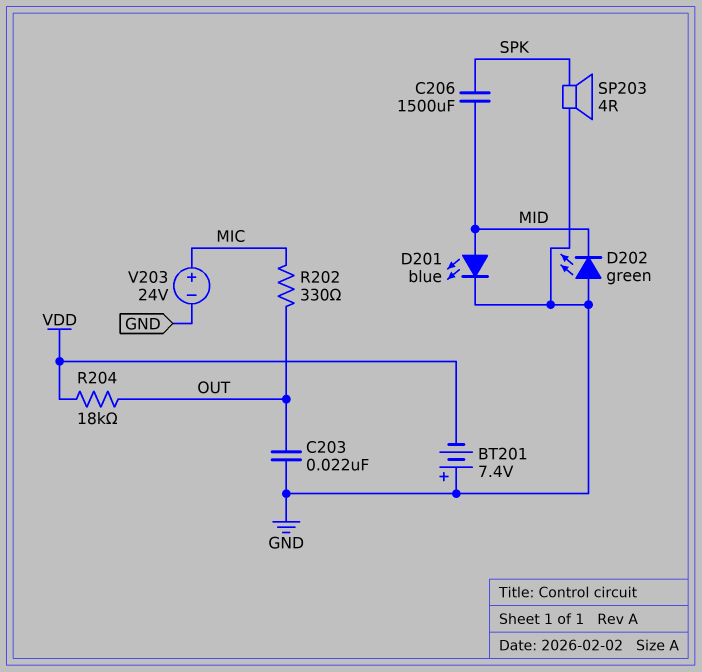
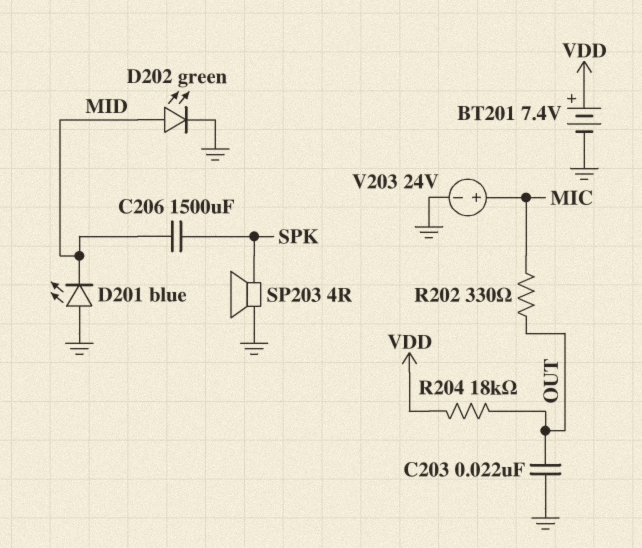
BT201: 7.4V (plus GND, minus VDD) -> 7.4V (plus VDD, minus GND)
D201: LED blue (A MID, K GND) -> LED blue (A GND, K MID)
D202: LED green (A GND, K MID) -> LED green (A MID, K GND)

